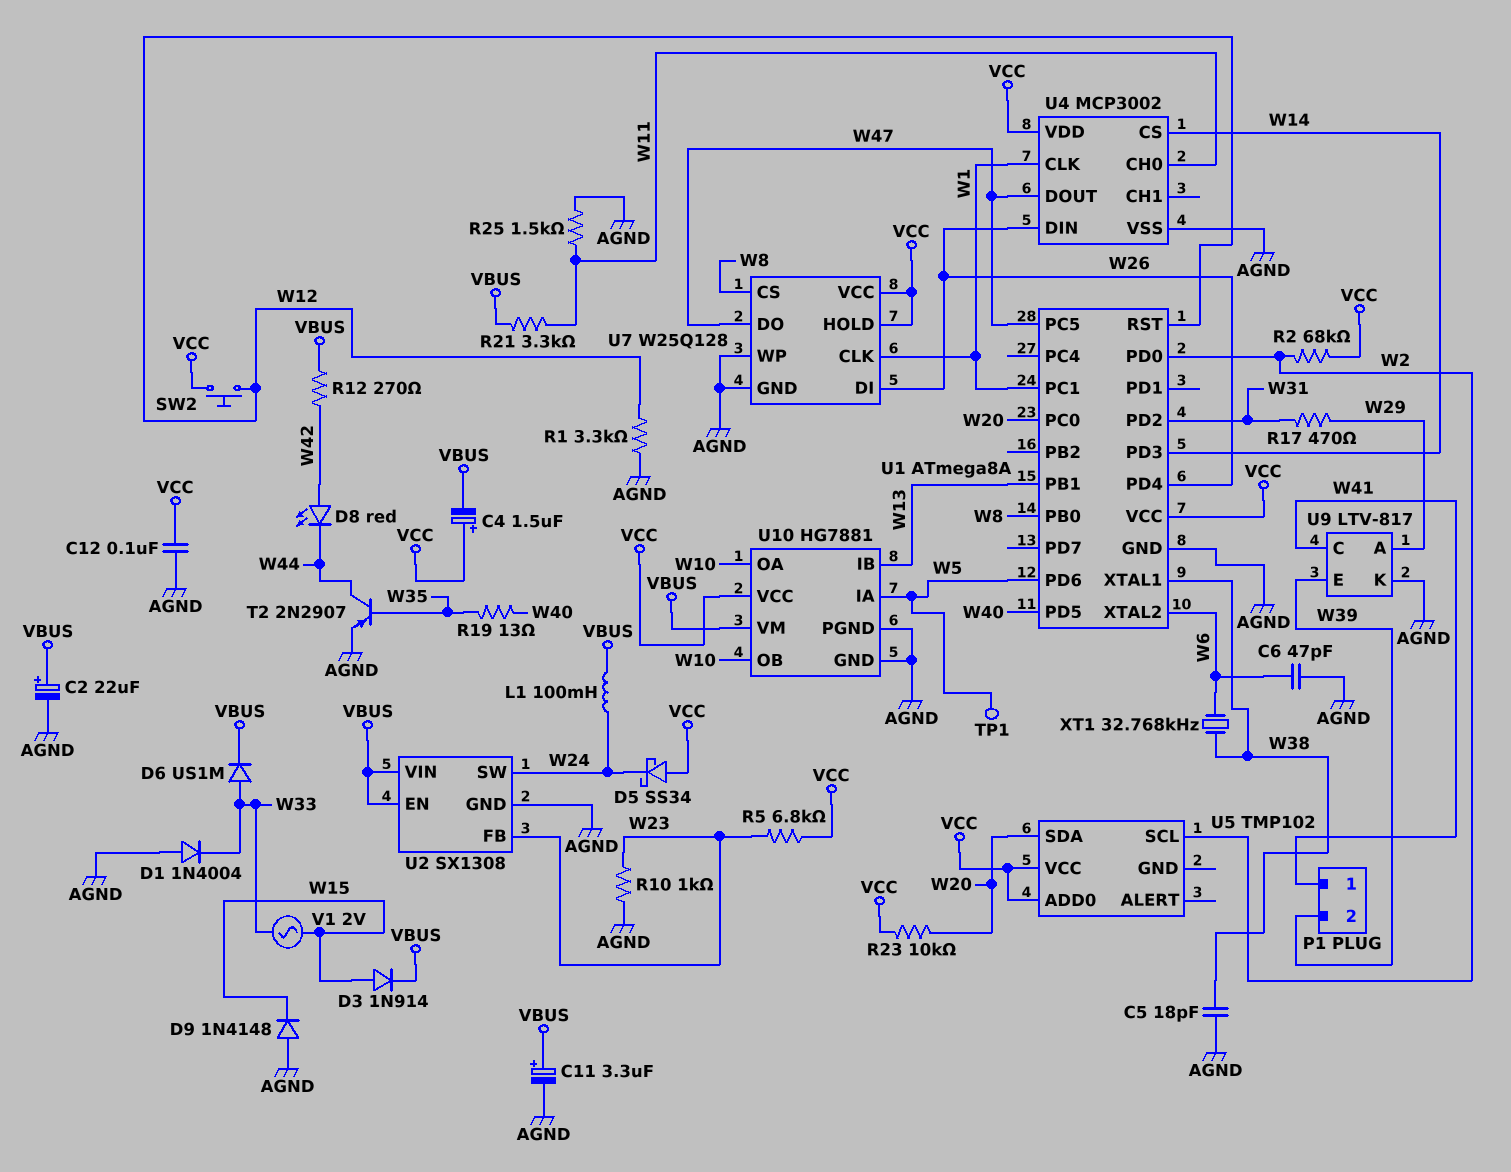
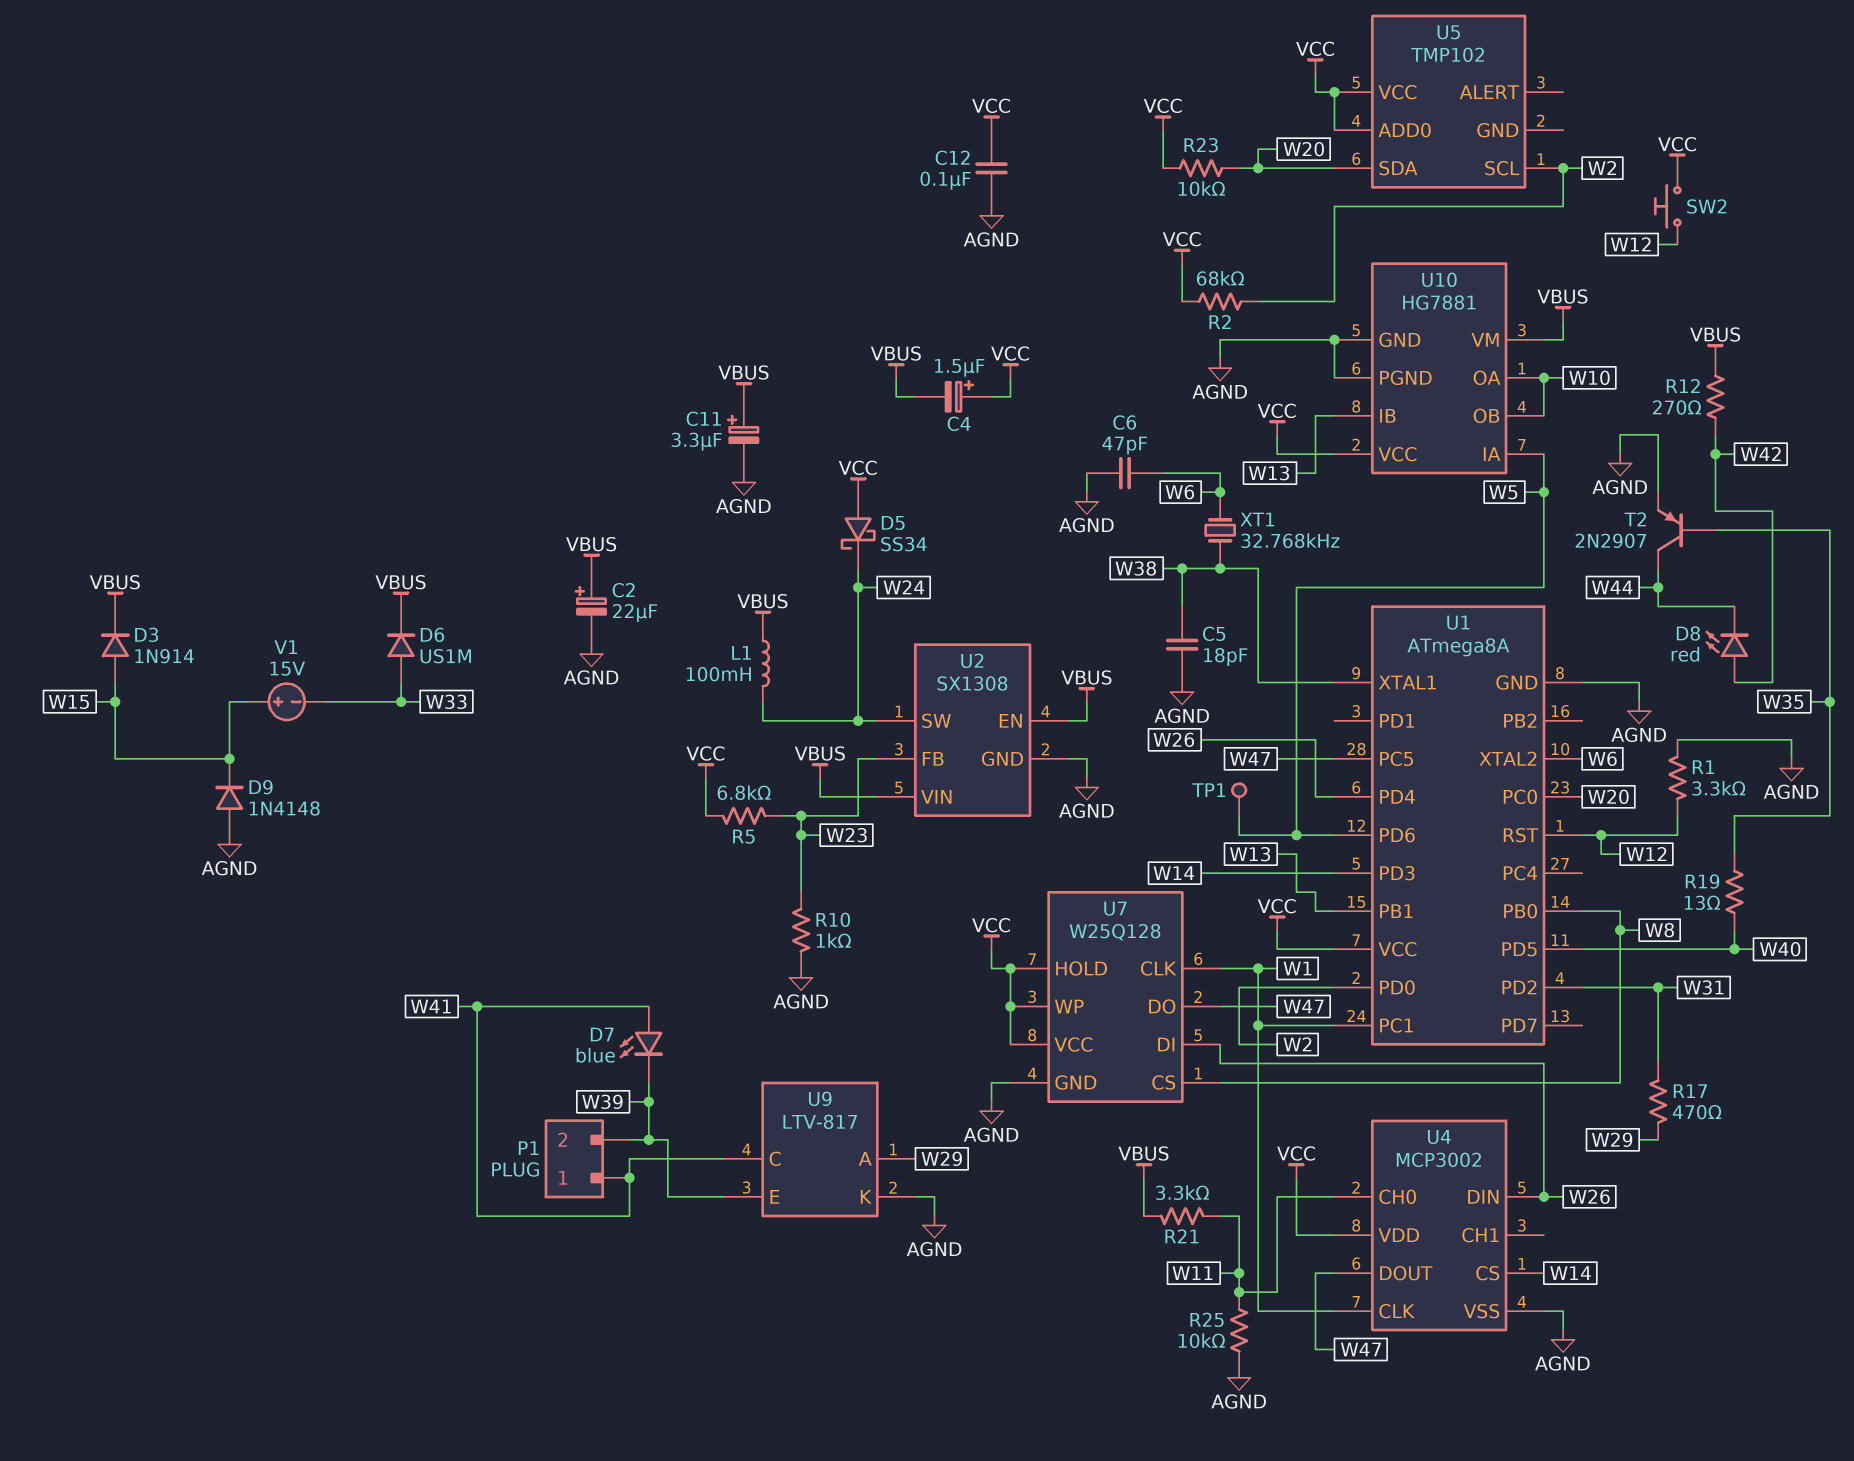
D1: diode 1N4004 (A AGND, K W33) -> none
D7: none -> LED blue (A W41, K W39)
R25: 1.5k (AGND, W11) -> 10k (AGND, W11)
U7 pin WP: AGND -> VCC
V1: AC 2V (W15, W33) -> 15V (plus W15, minus W33)

